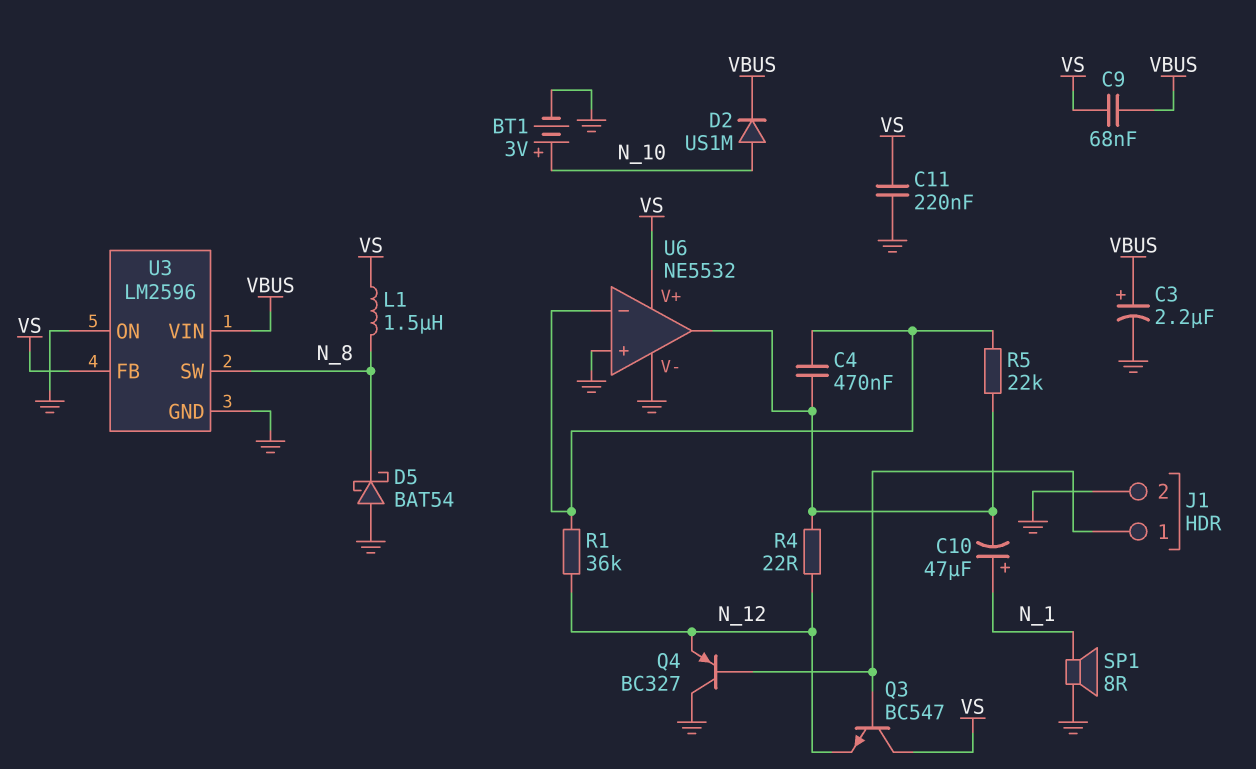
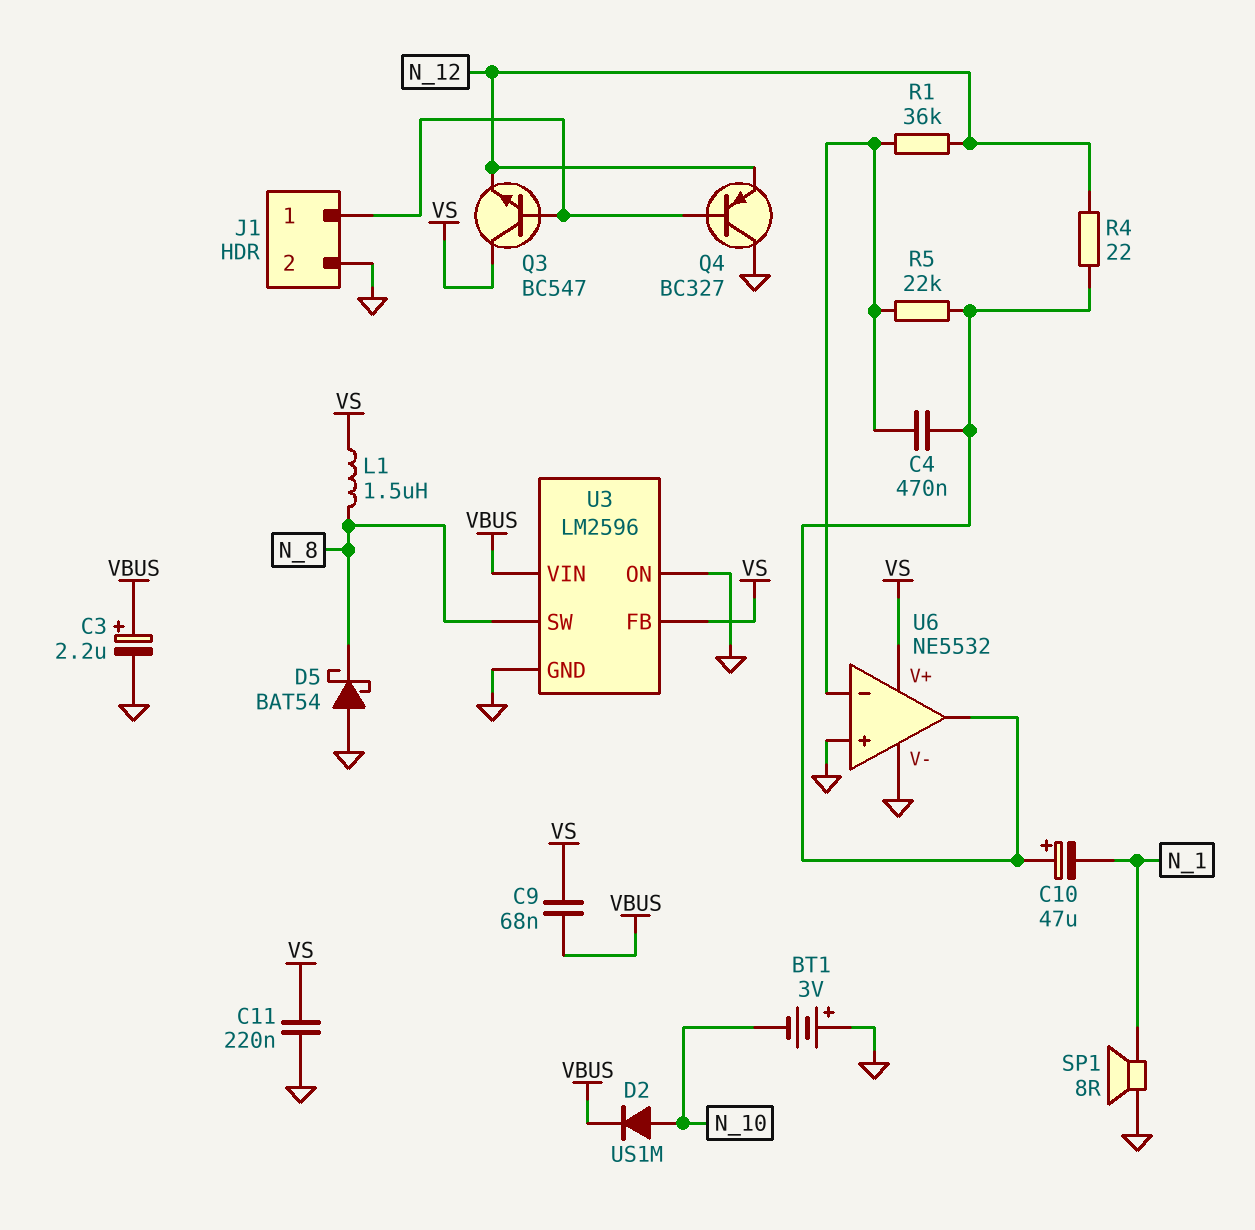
BT1: 3V (plus N_10, minus GND) -> 3V (plus GND, minus N_10)
C10: 47uF (plus N_1, minus U6/out) -> 47uF (plus U6/out, minus N_1)

